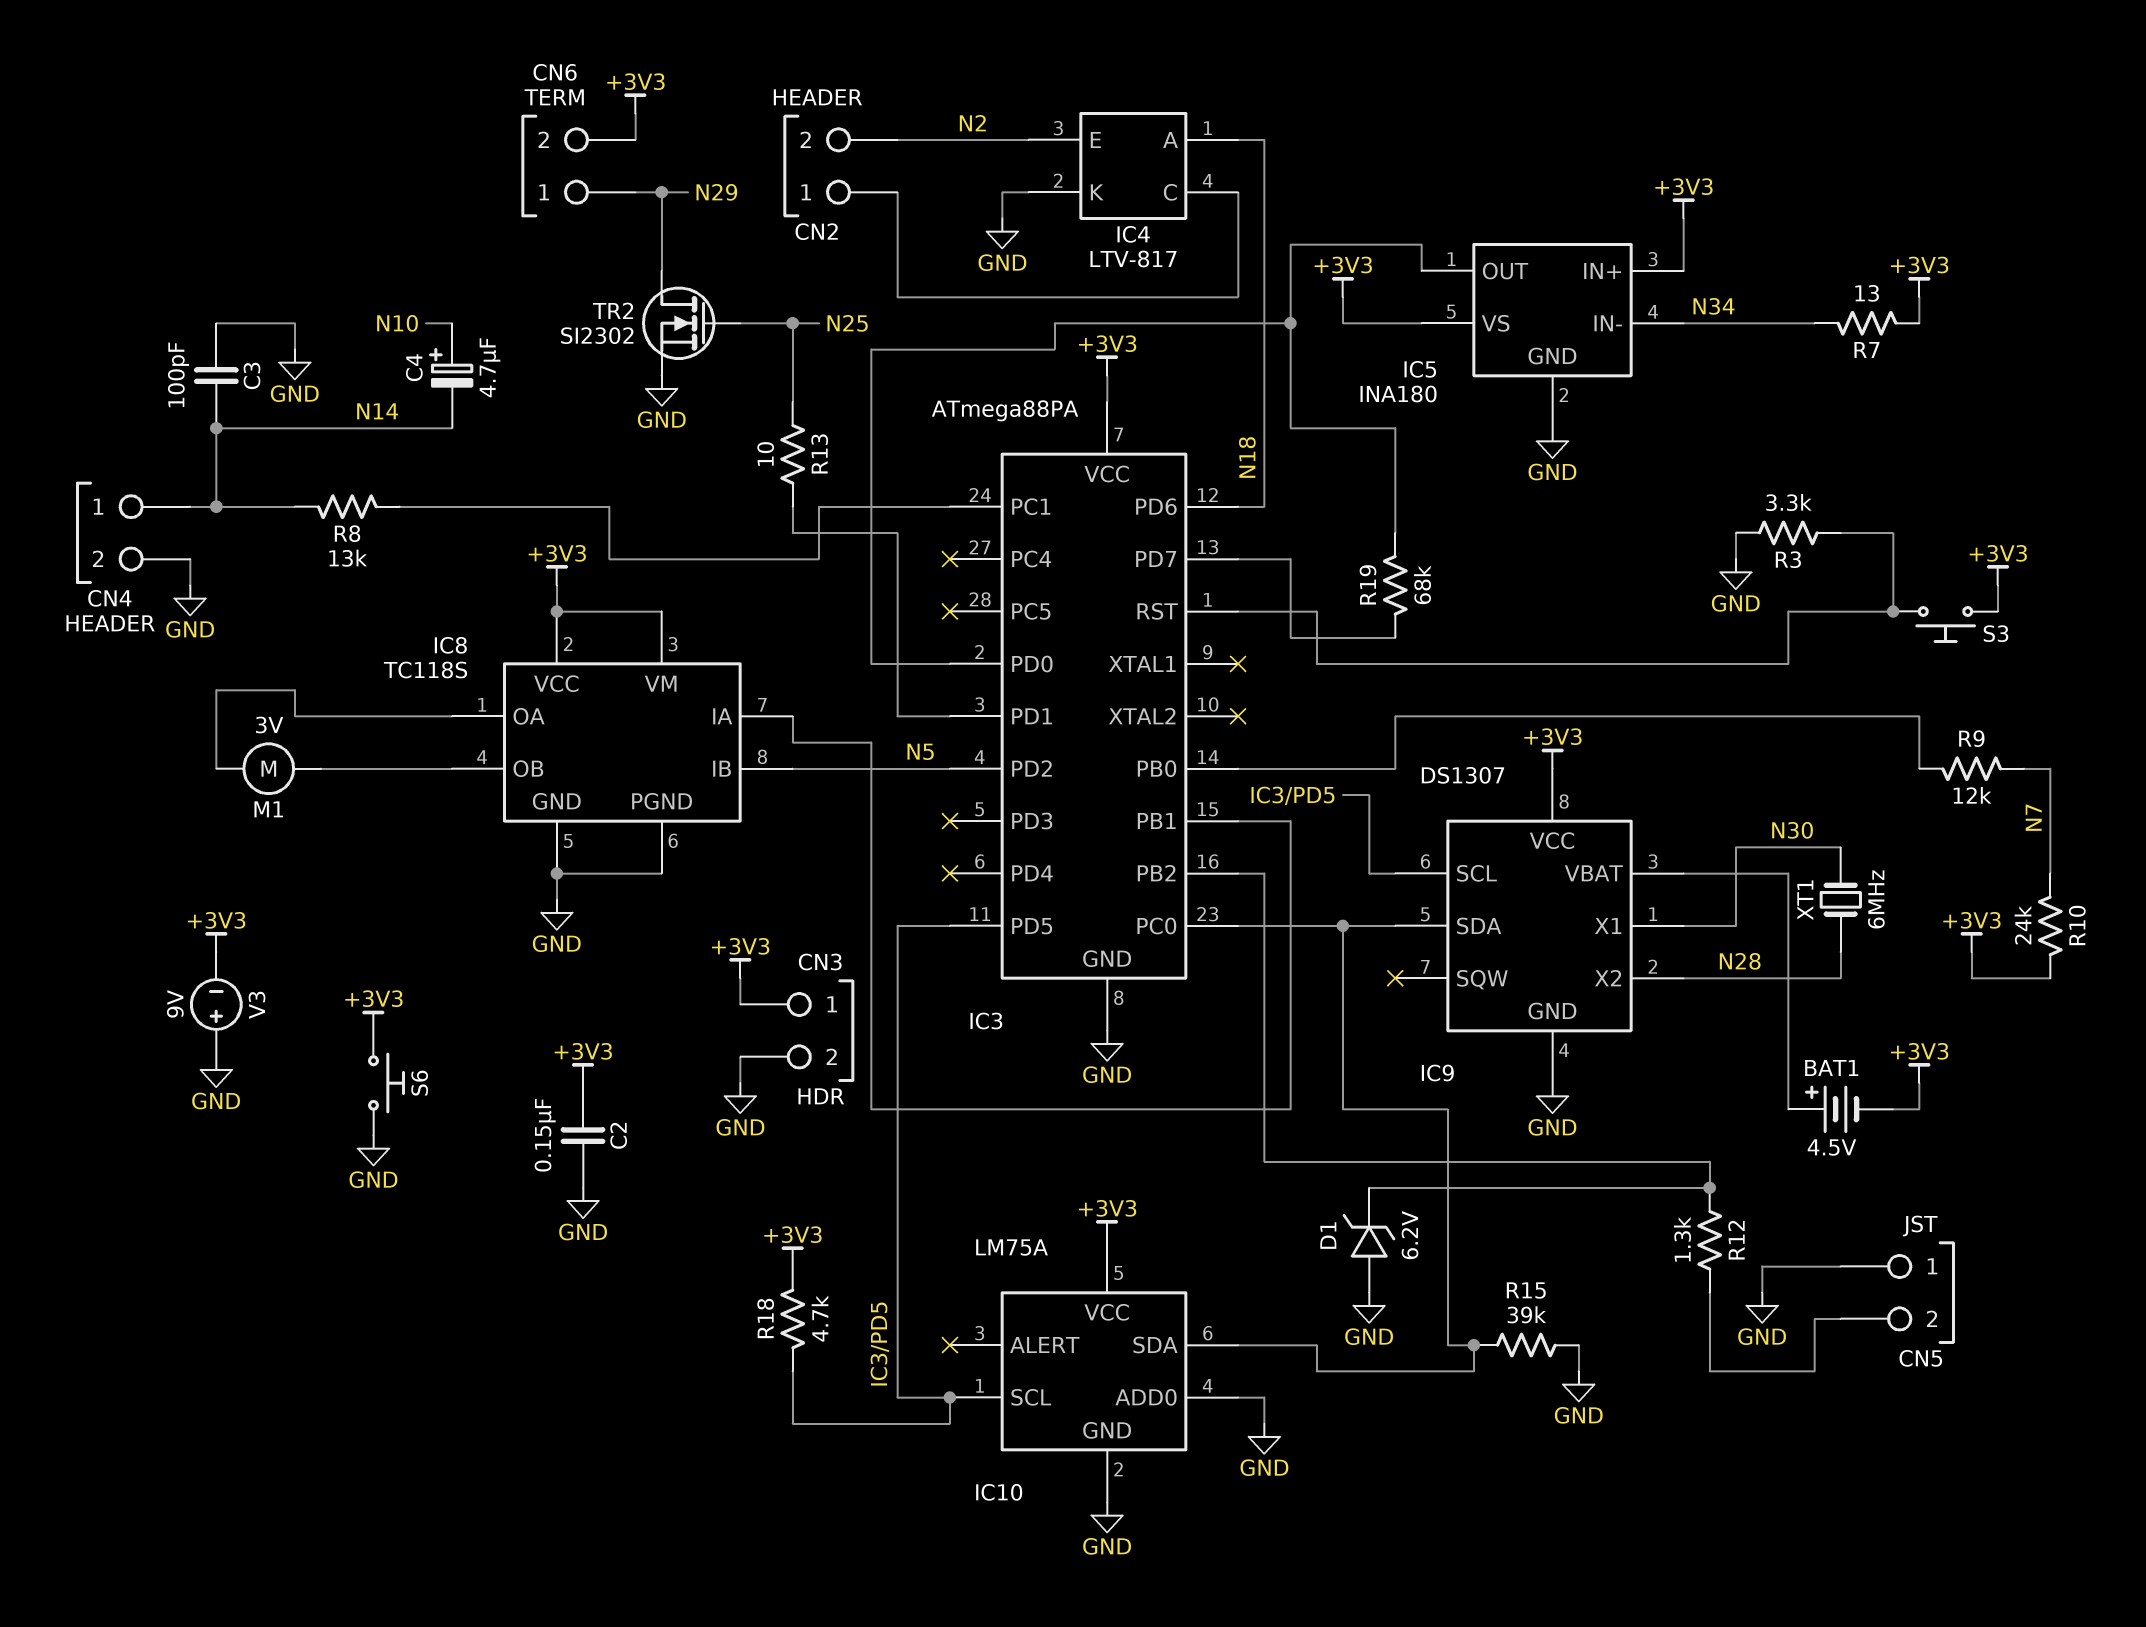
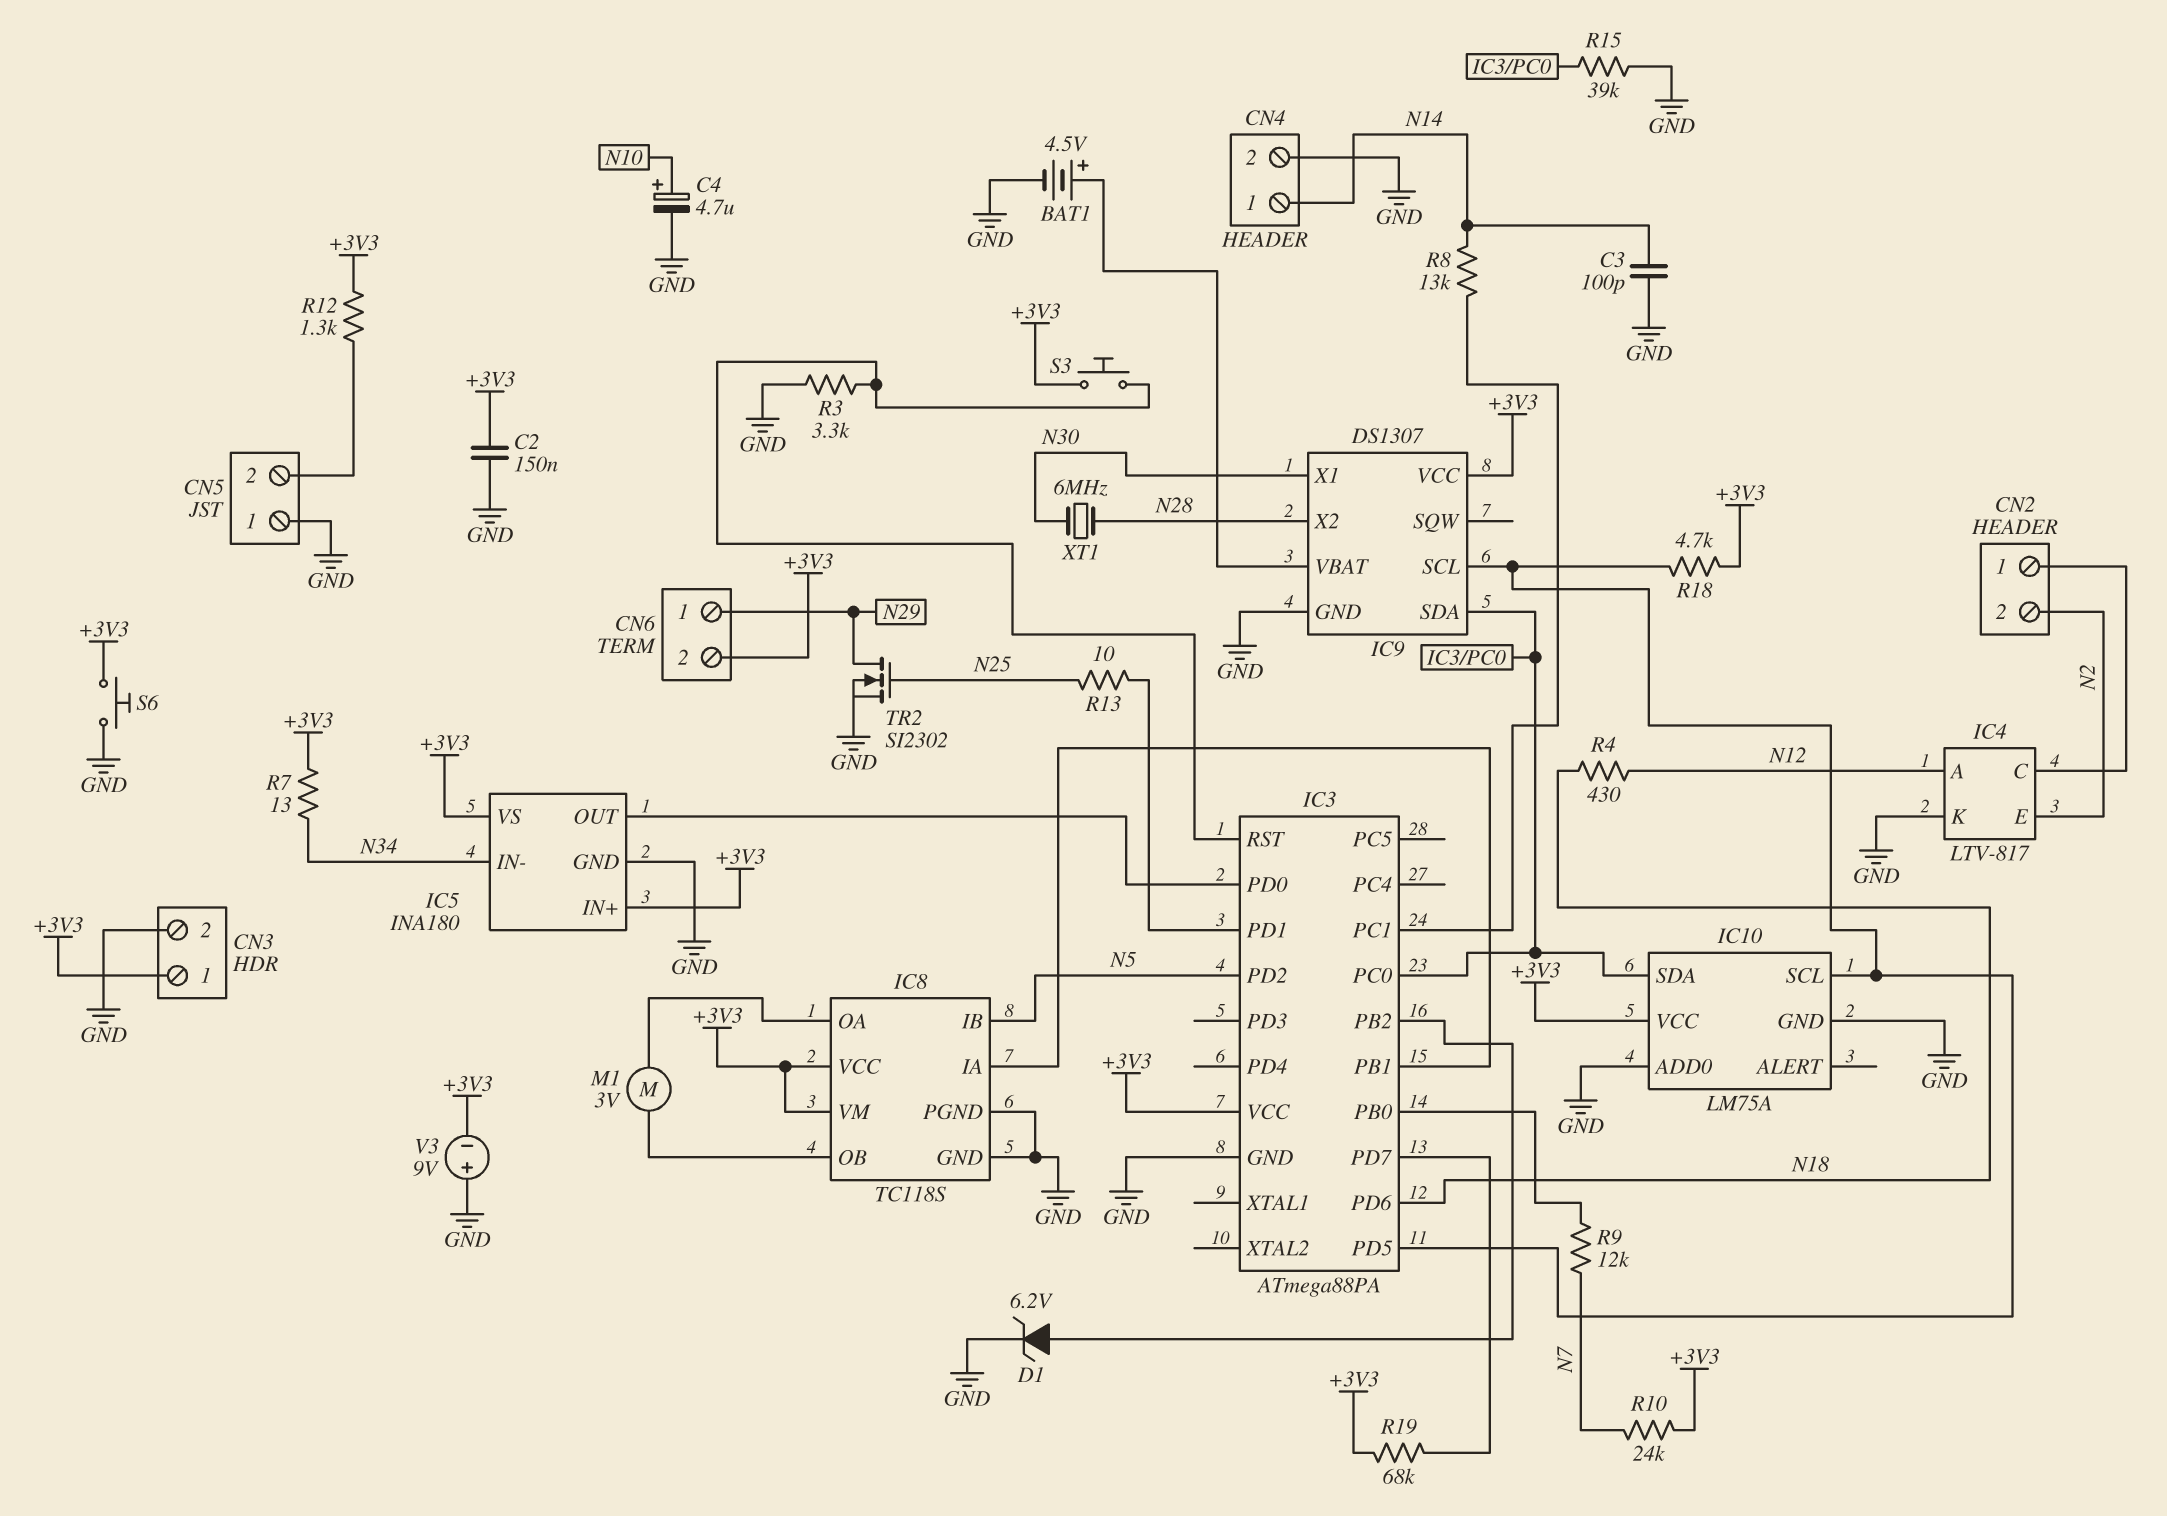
BAT1: 4.5V (plus IC9/VBAT, minus +3V3) -> 4.5V (plus IC9/VBAT, minus GND)
C4: 4.7uF (plus N10, minus N14) -> 4.7uF (plus N10, minus GND)
D1: zener 6.2V (A GND, K IC3/PB2) -> zener 6.2V (A IC3/PB2, K GND)
IC4 pin A: N18 -> N12
R4: none -> 430 (N12, N18)
R12: 1.3k (CN5/2, IC3/PB2) -> 1.3k (+3V3, CN5/2)
R19: 68k (IC3/PD0, IC3/PD7) -> 68k (+3V3, IC3/PD7)

